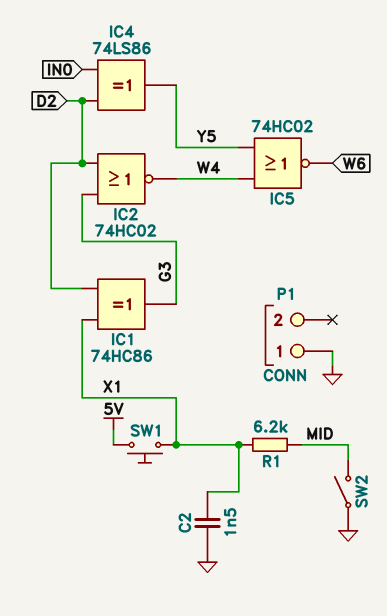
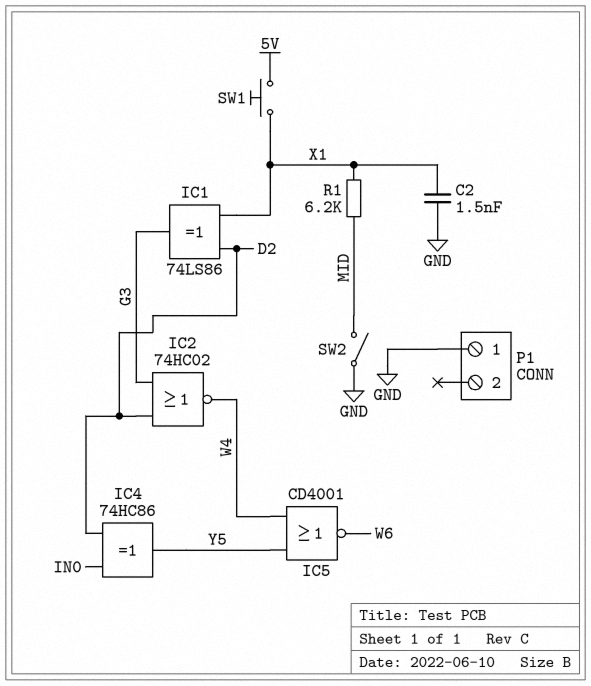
IC1: XOR 74HC86 (in D2, in X1, out G3) -> XOR 74LS86 (in D2, in X1, out G3)
IC4: XOR 74LS86 (in D2, in IN0, out Y5) -> XOR 74HC86 (in D2, in IN0, out Y5)
IC5: NOR 74HC02 (in W4, in Y5, out W6) -> NOR CD4001 (in W4, in Y5, out W6)

